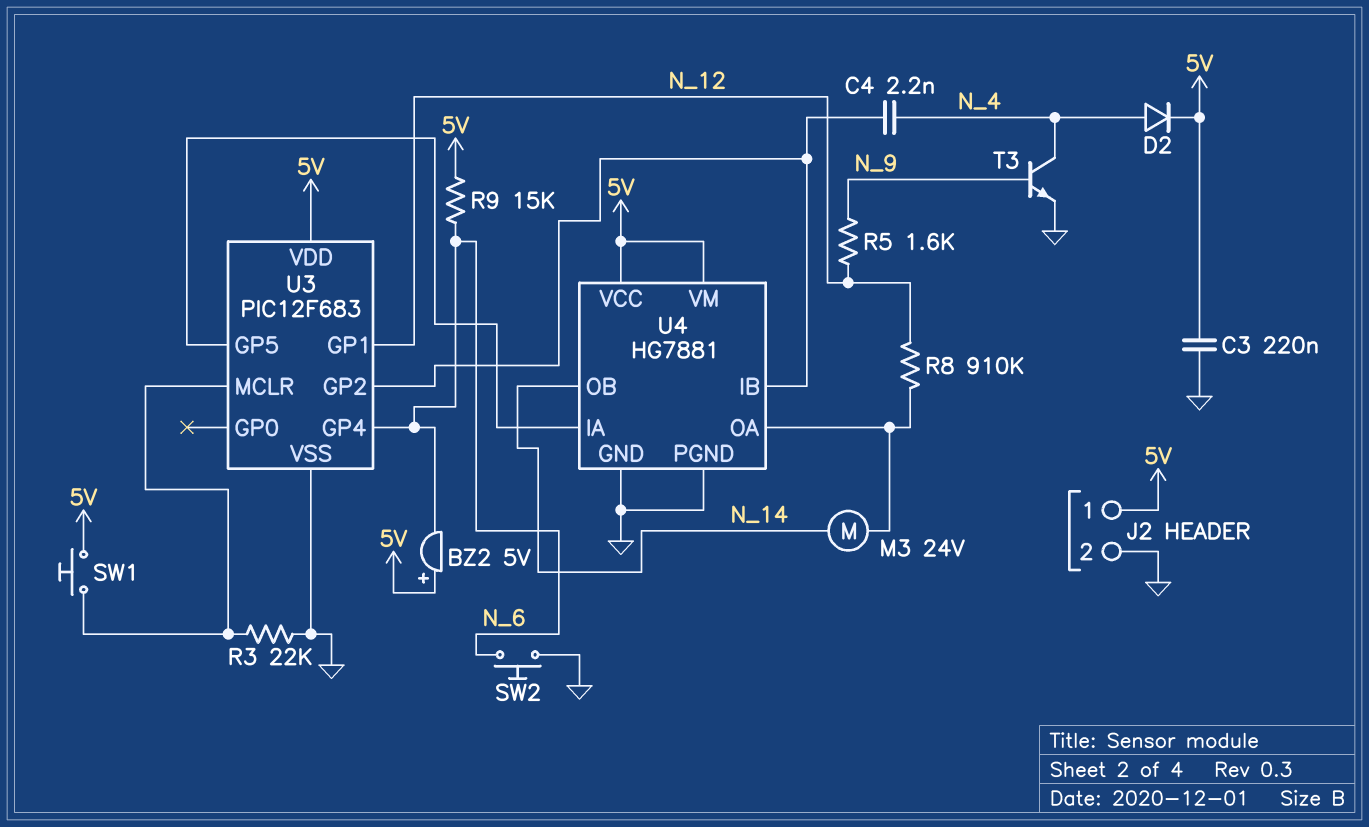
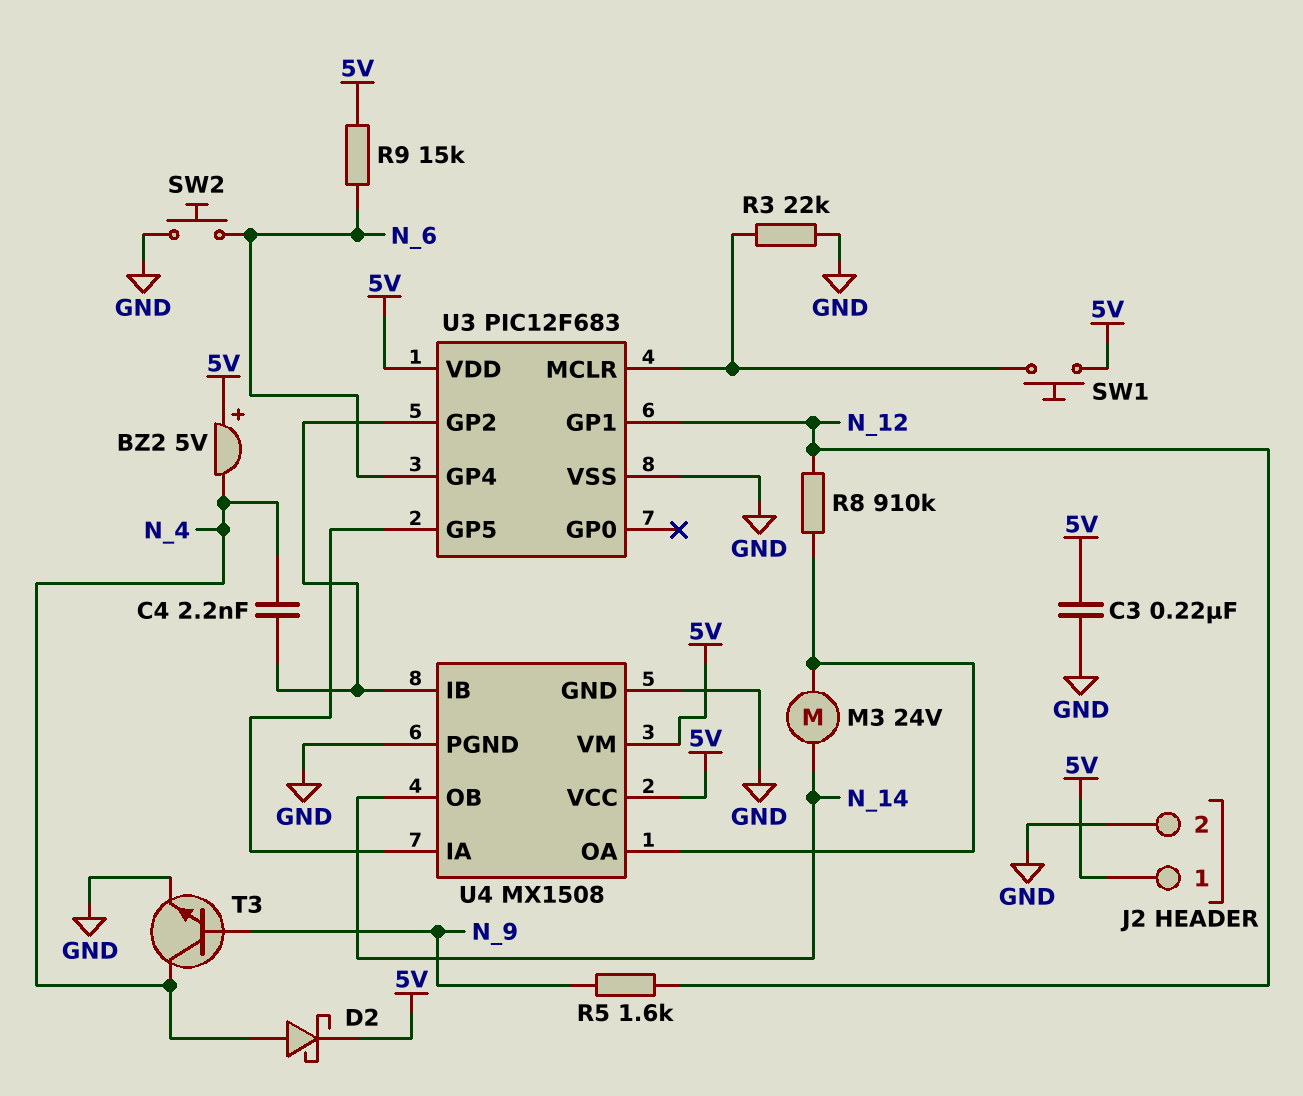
BZ2: buzzer 5V (plus 5V, minus N_6) -> buzzer 5V (plus 5V, minus N_4)
D2: diode (A N_4, K 5V) -> schottky (A N_4, K 5V)
U4: HG7881 -> MX1508

